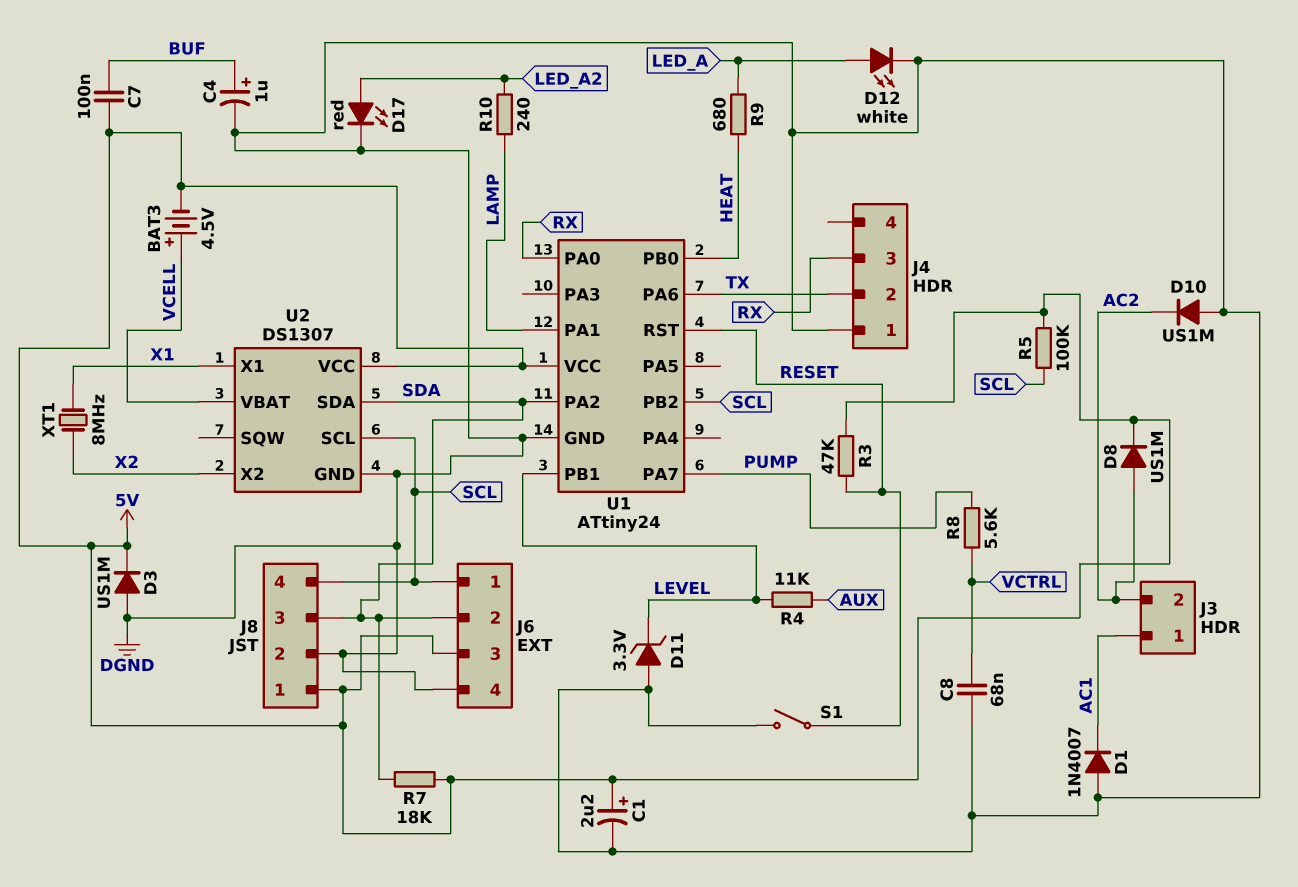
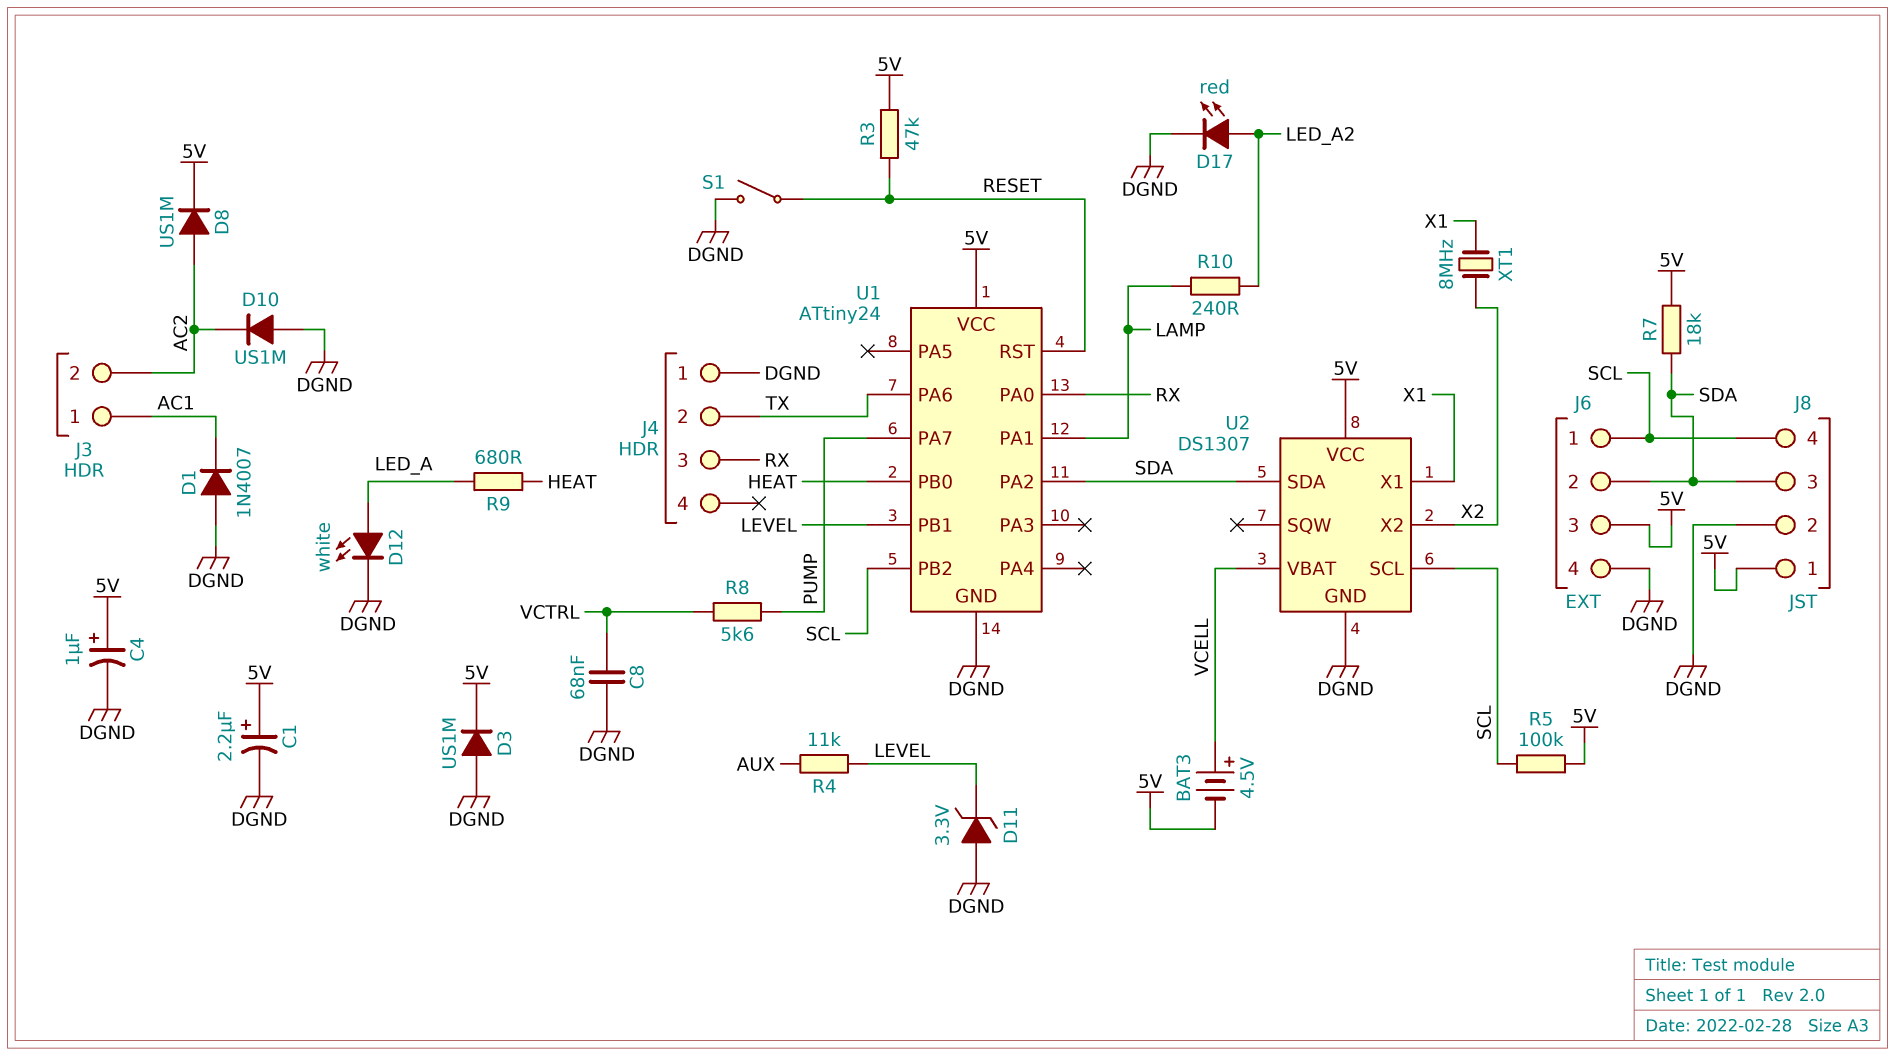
C4: 1uF (plus BUF, minus DGND) -> 1uF (plus 5V, minus DGND)
C7: 100nF (5V, BUF) -> none

